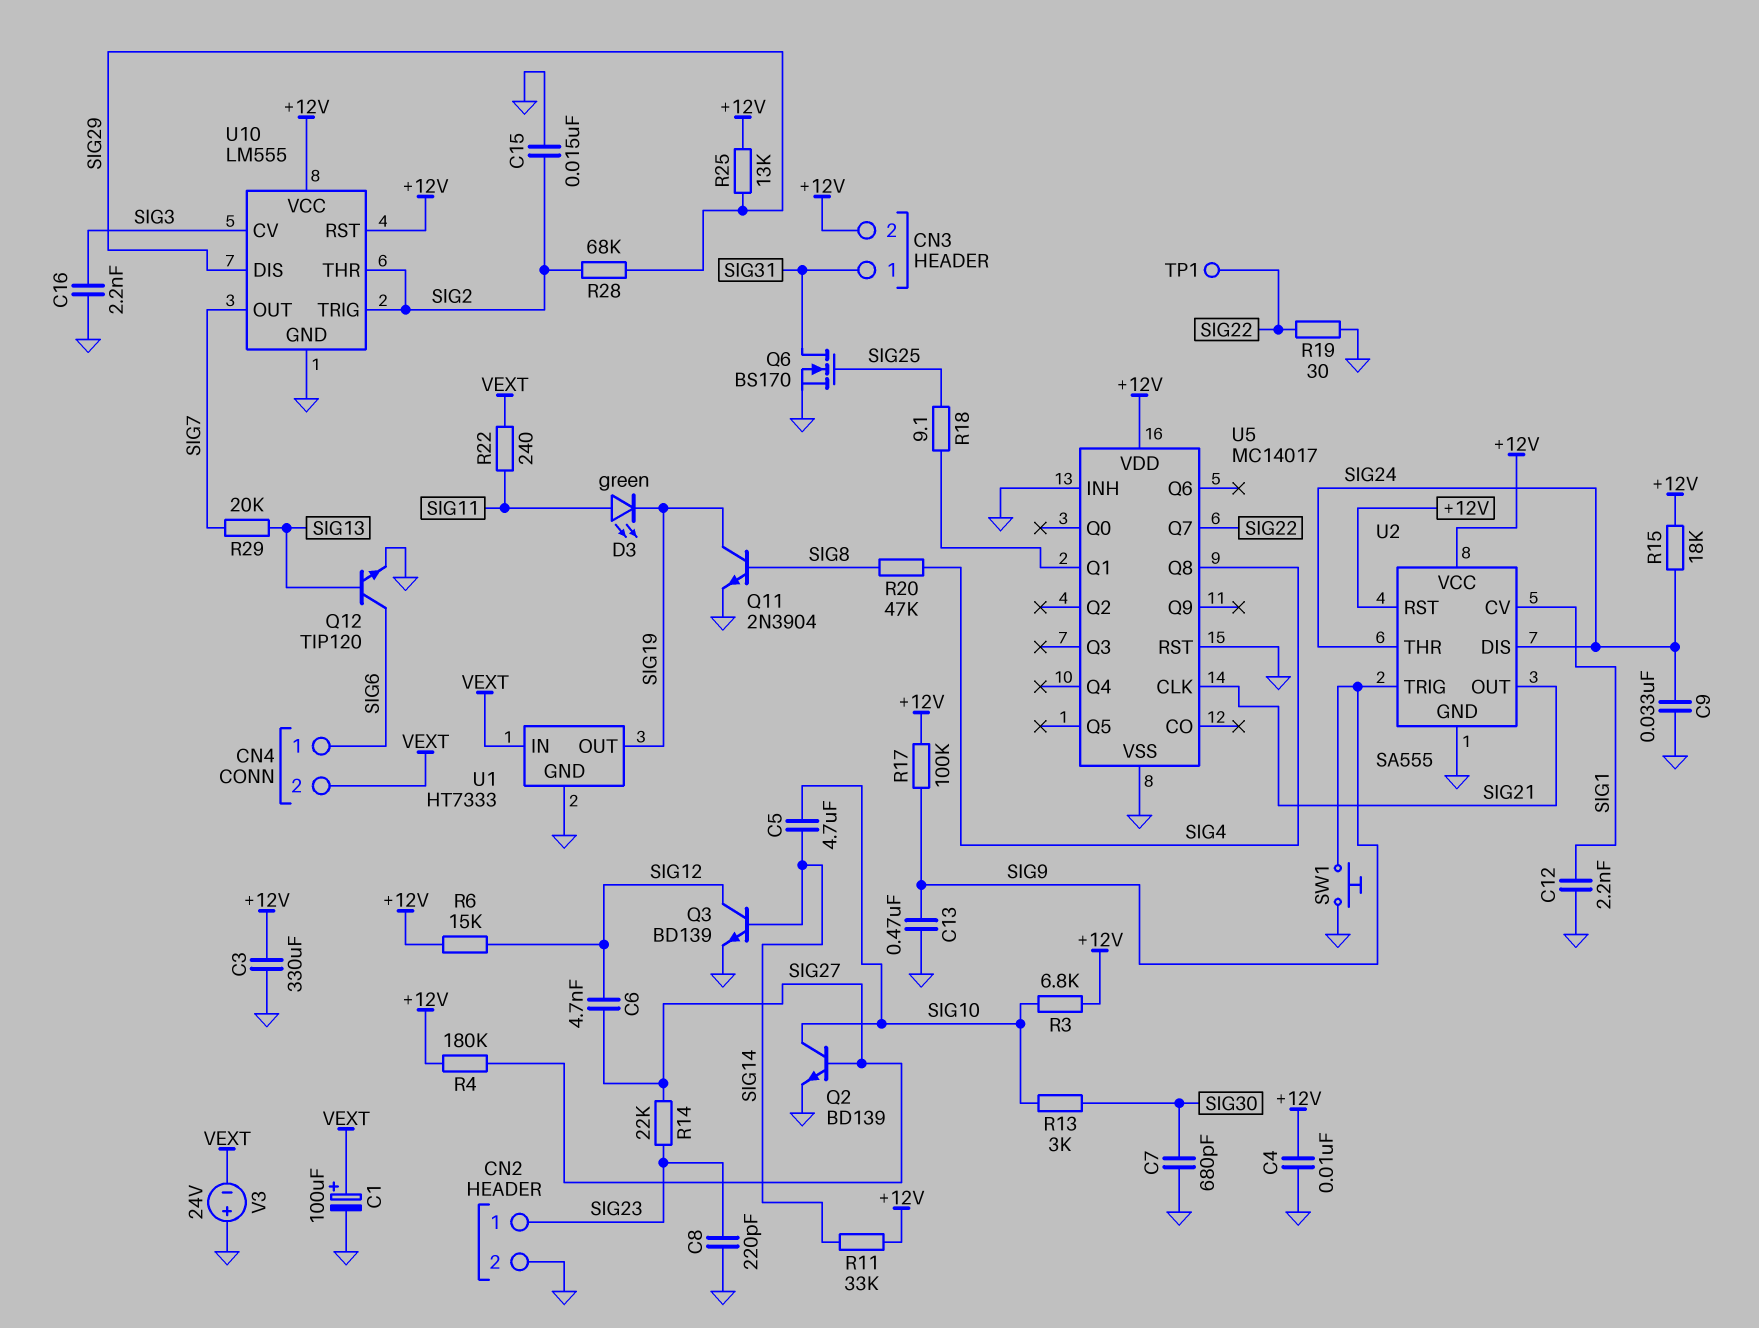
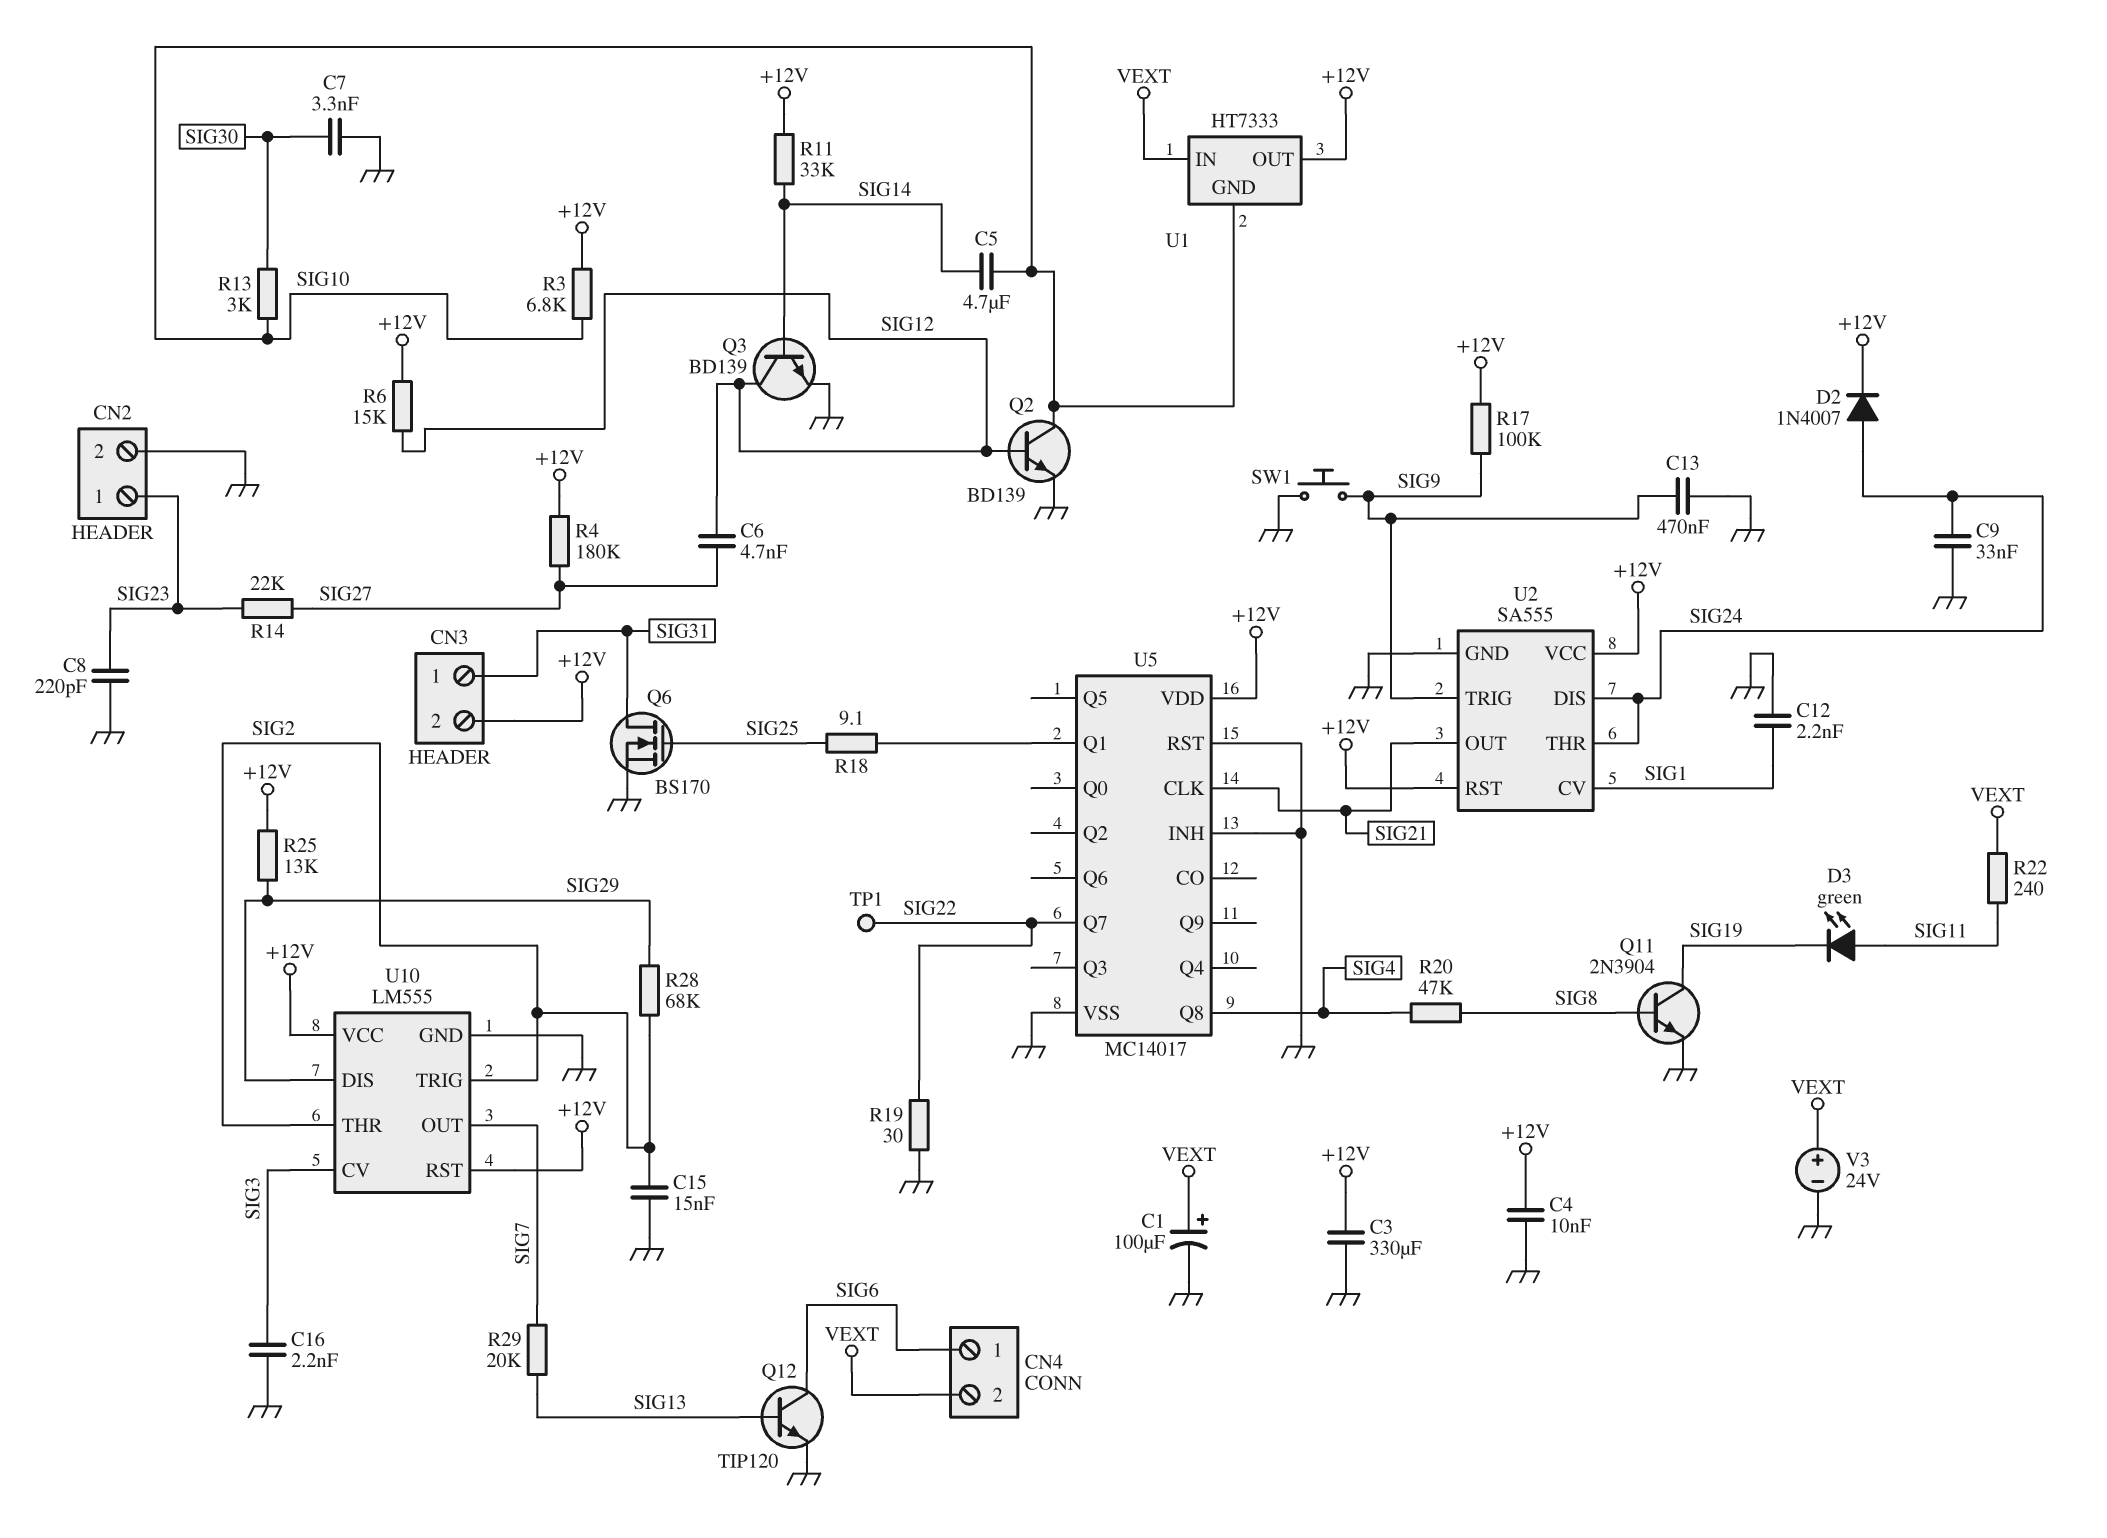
C7: 680pF (GND, SIG30) -> 3.3nF (GND, SIG30)
D2: none -> diode 1N4007 (A SIG24, K +12V)
Q2: NPN BD139 (B SIG27, C SIG10, E GND) -> NPN BD139 (B SIG12, C SIG10, E GND)
R15: 18k (+12V, SIG24) -> none
U1 pin GND: GND -> SIG10
U1 pin OUT: SIG19 -> +12V
V3: 24V (plus GND, minus VEXT) -> 24V (plus VEXT, minus GND)

